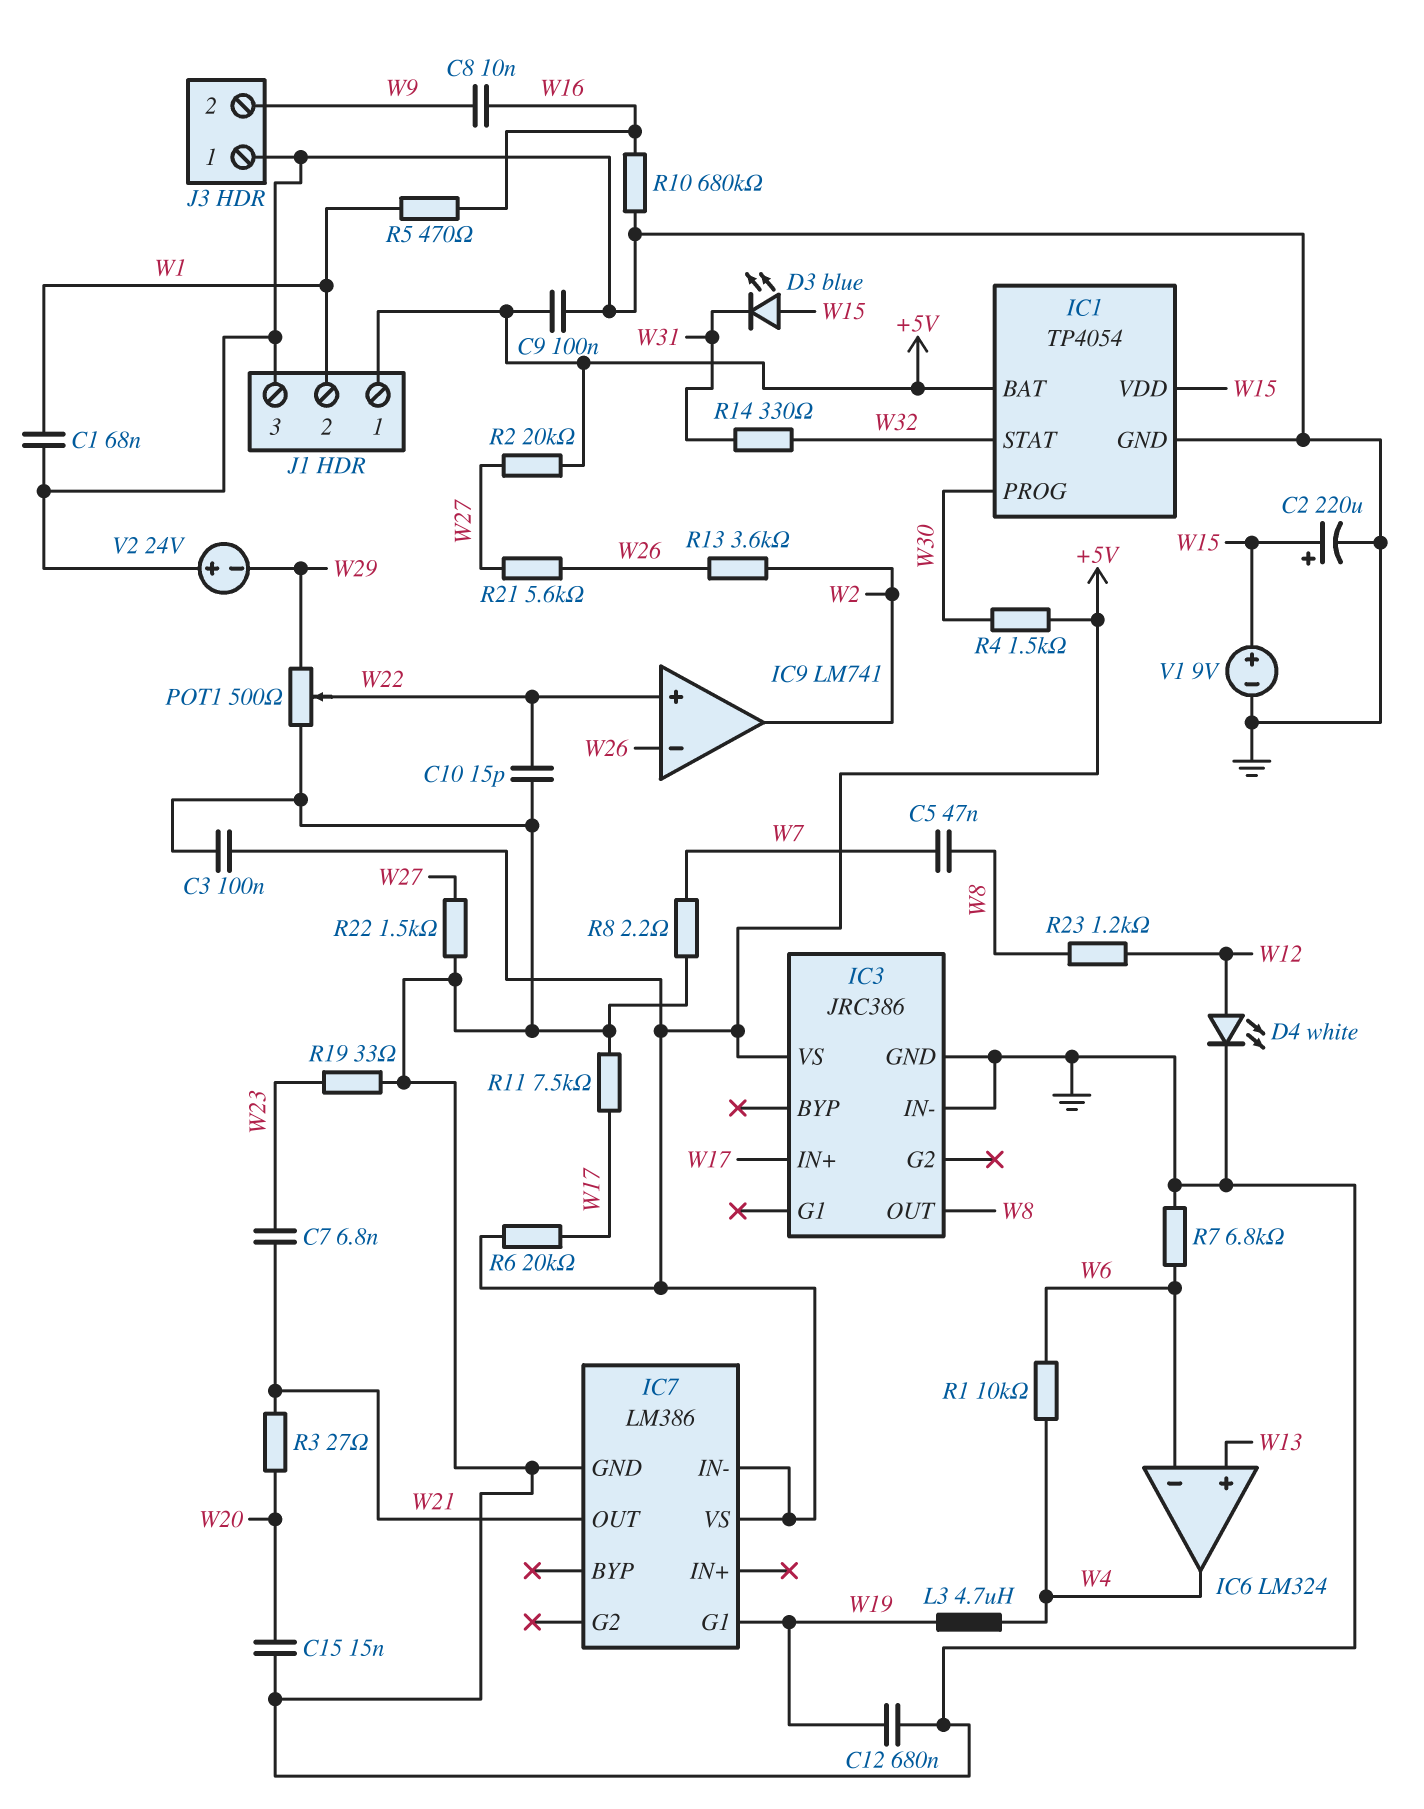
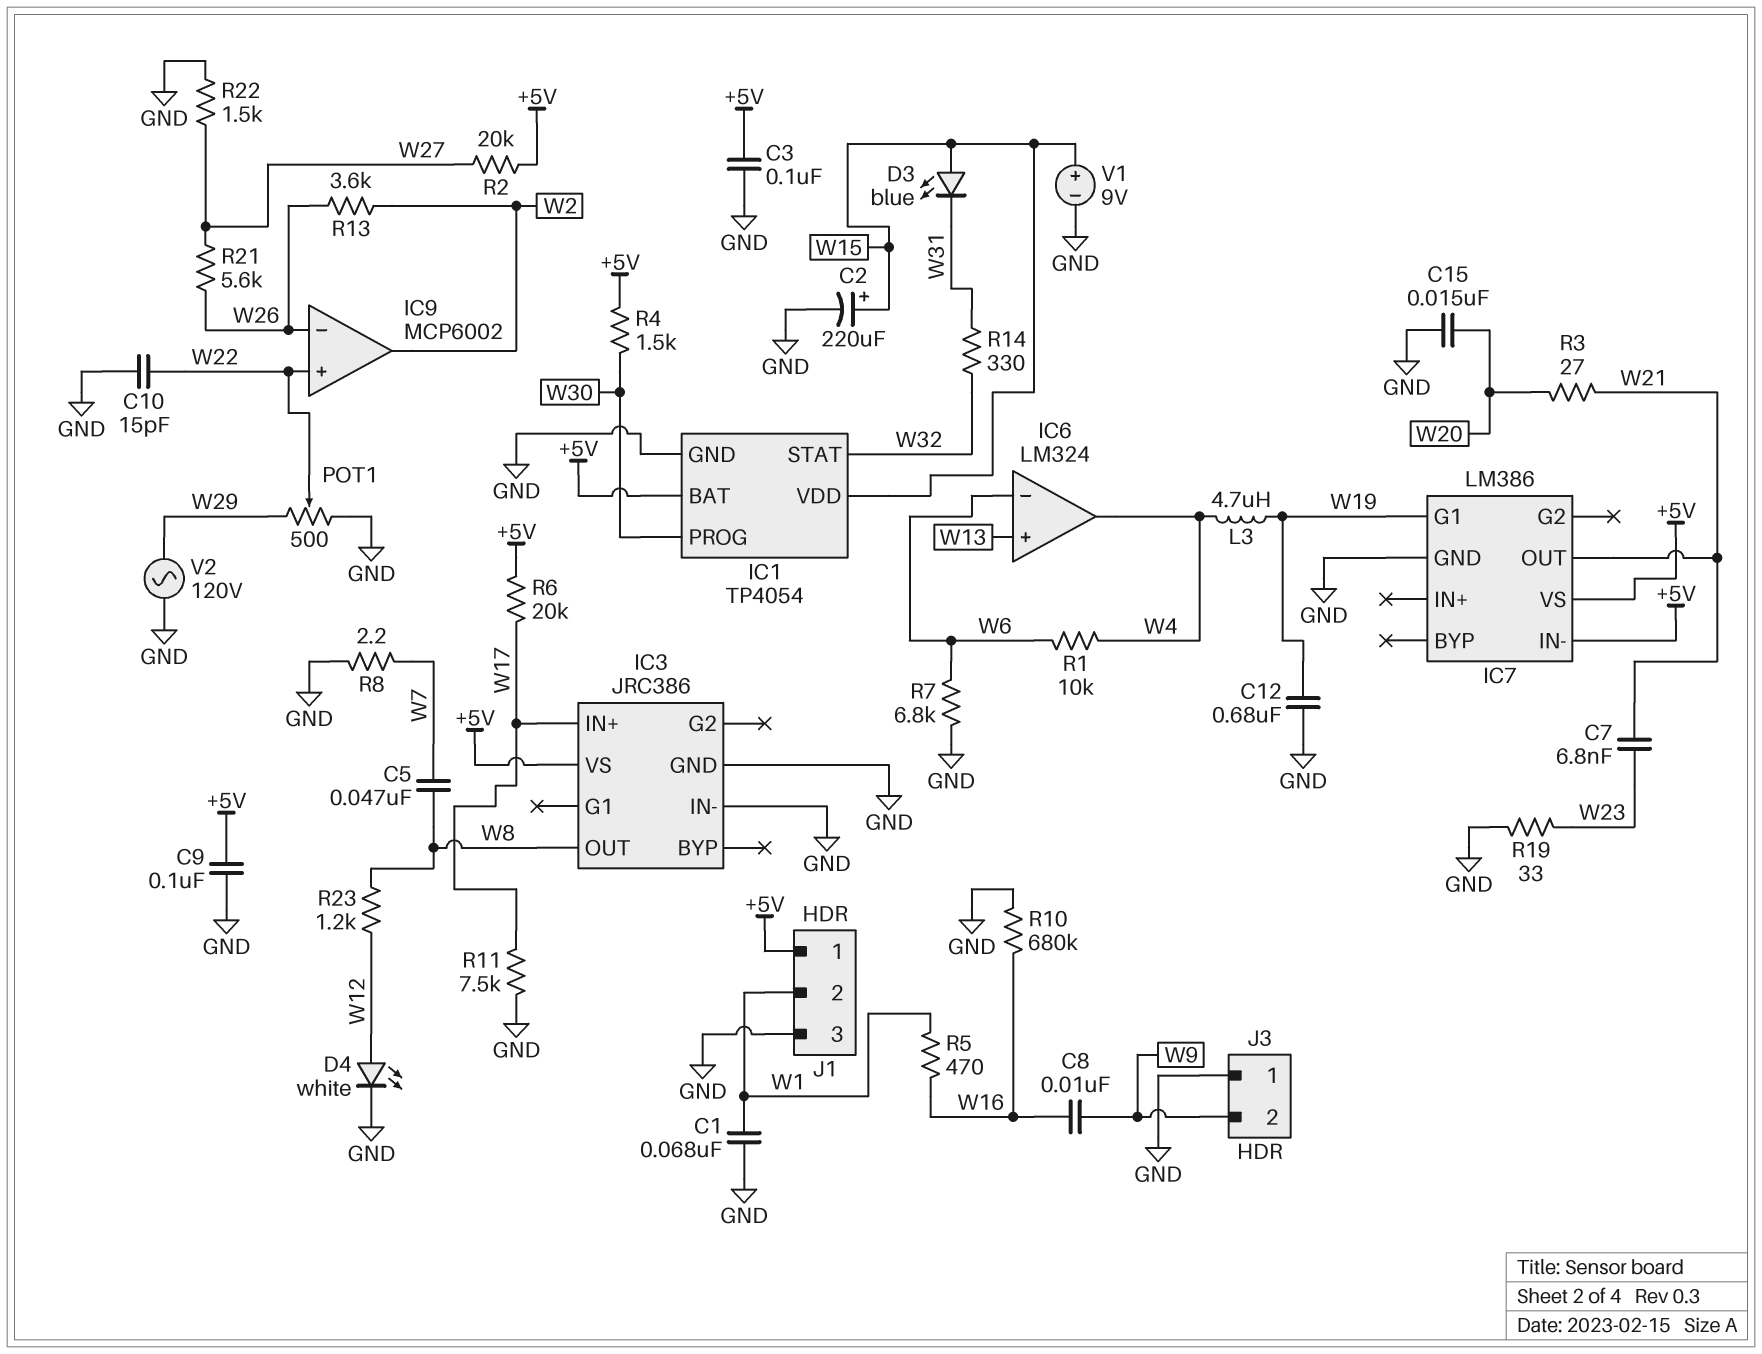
IC9: LM741 -> MCP6002
V2: 24V (plus GND, minus W29) -> AC 120V (GND, W29)

